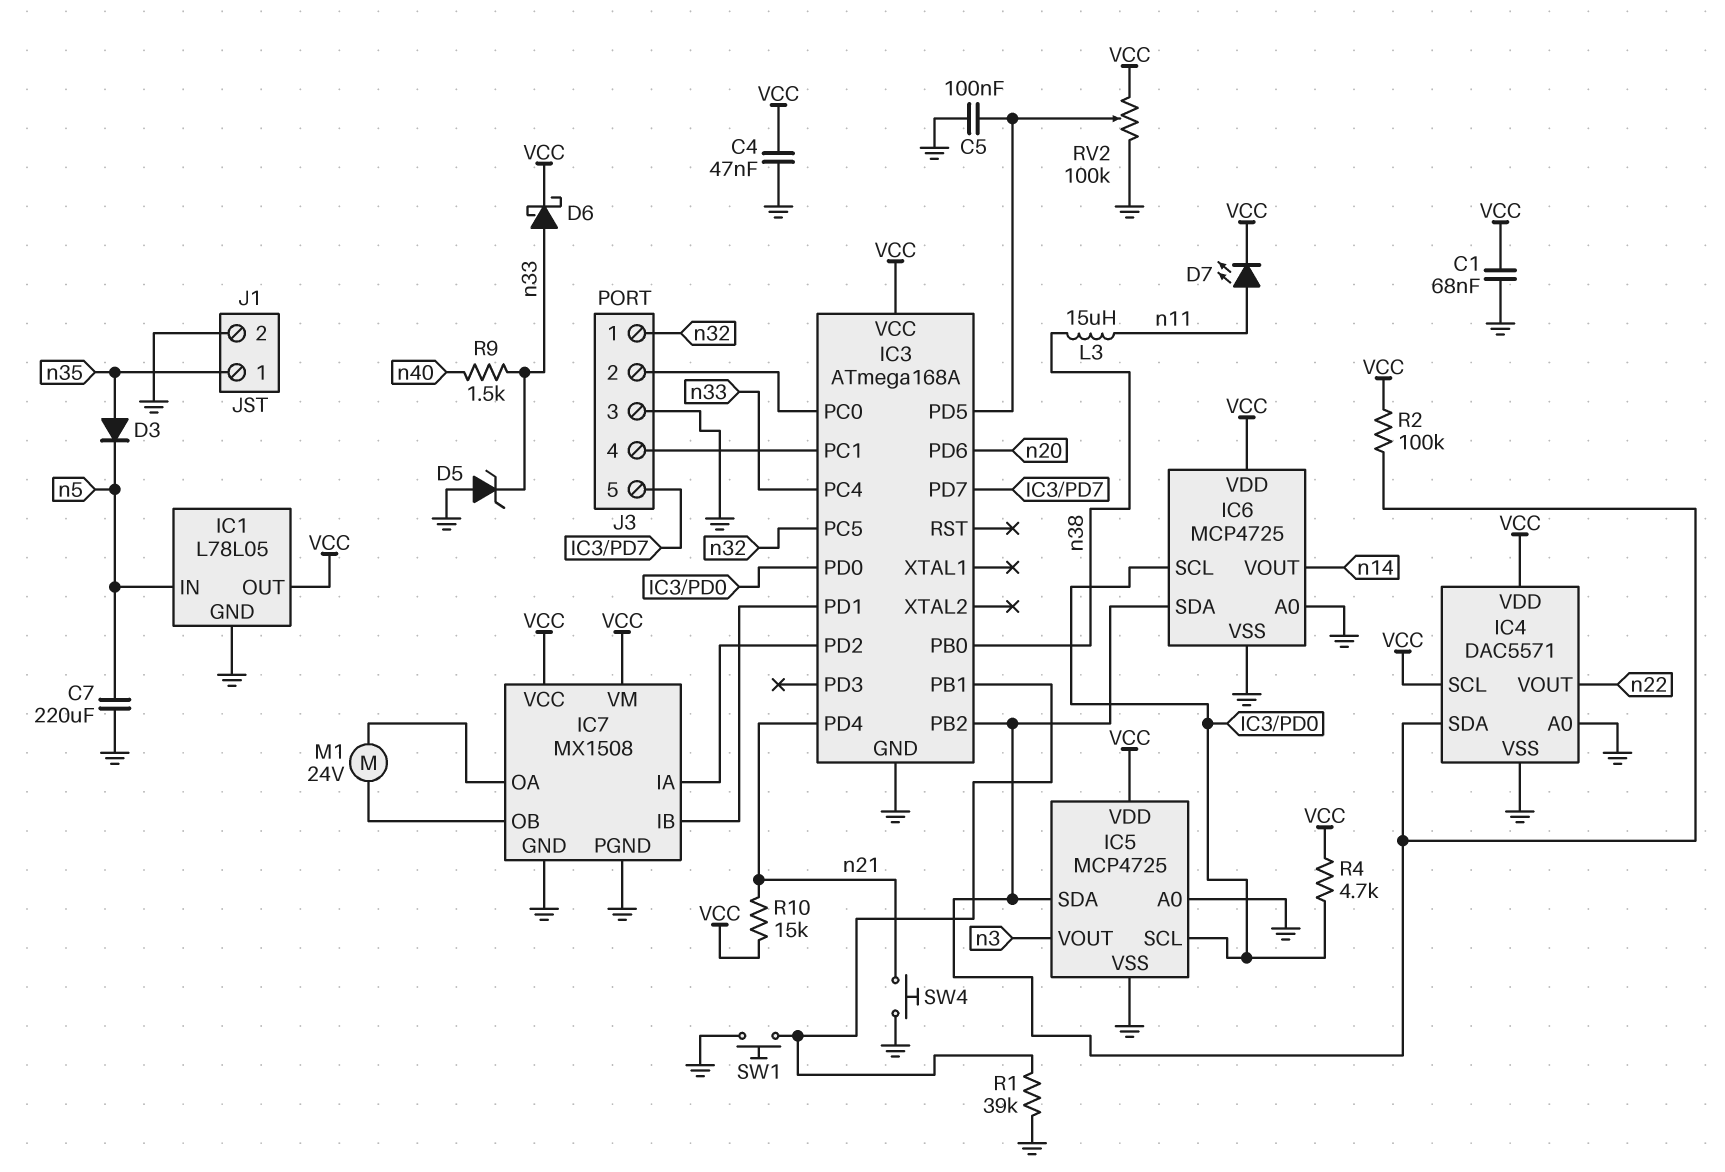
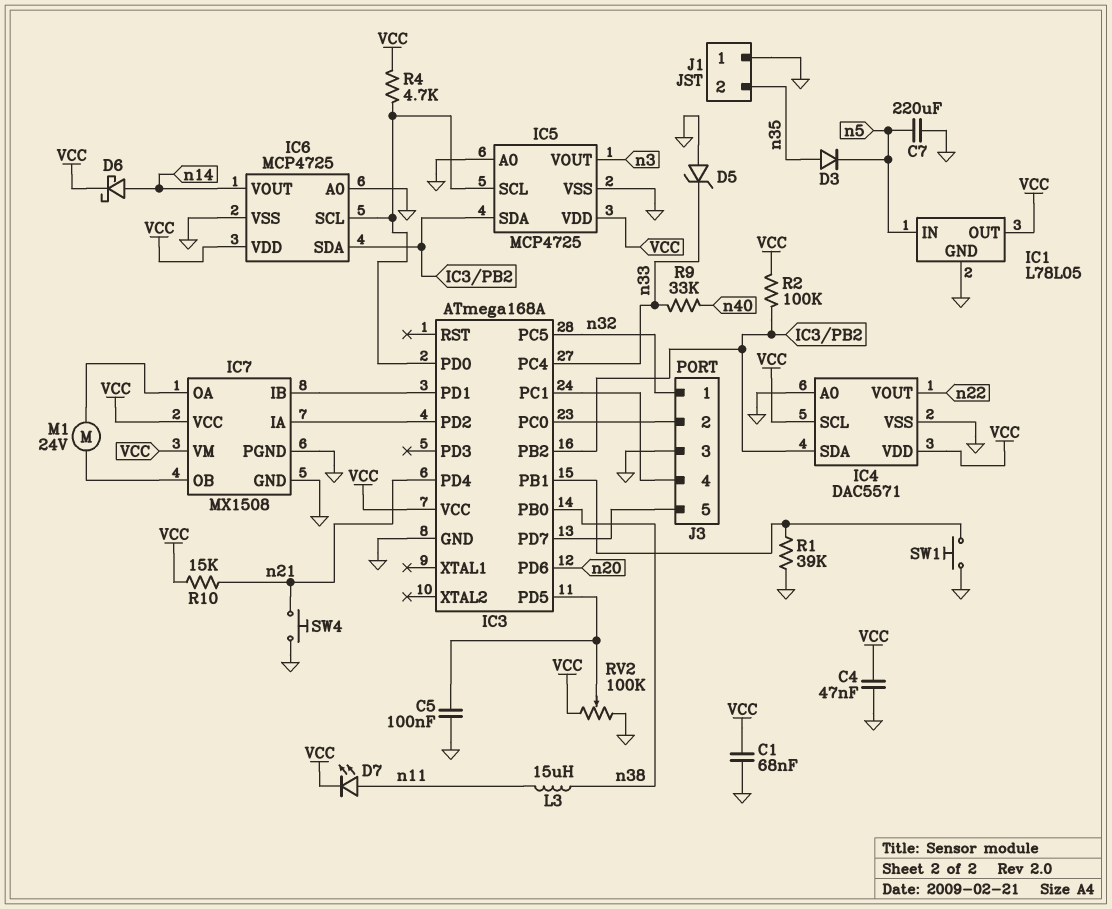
D6: schottky (A n33, K VCC) -> schottky (A n14, K VCC)
J1 pin 1: n35 -> GND
J1 pin 2: GND -> n35
R9: 1.5k (n33, n40) -> 33k (n33, n40)

